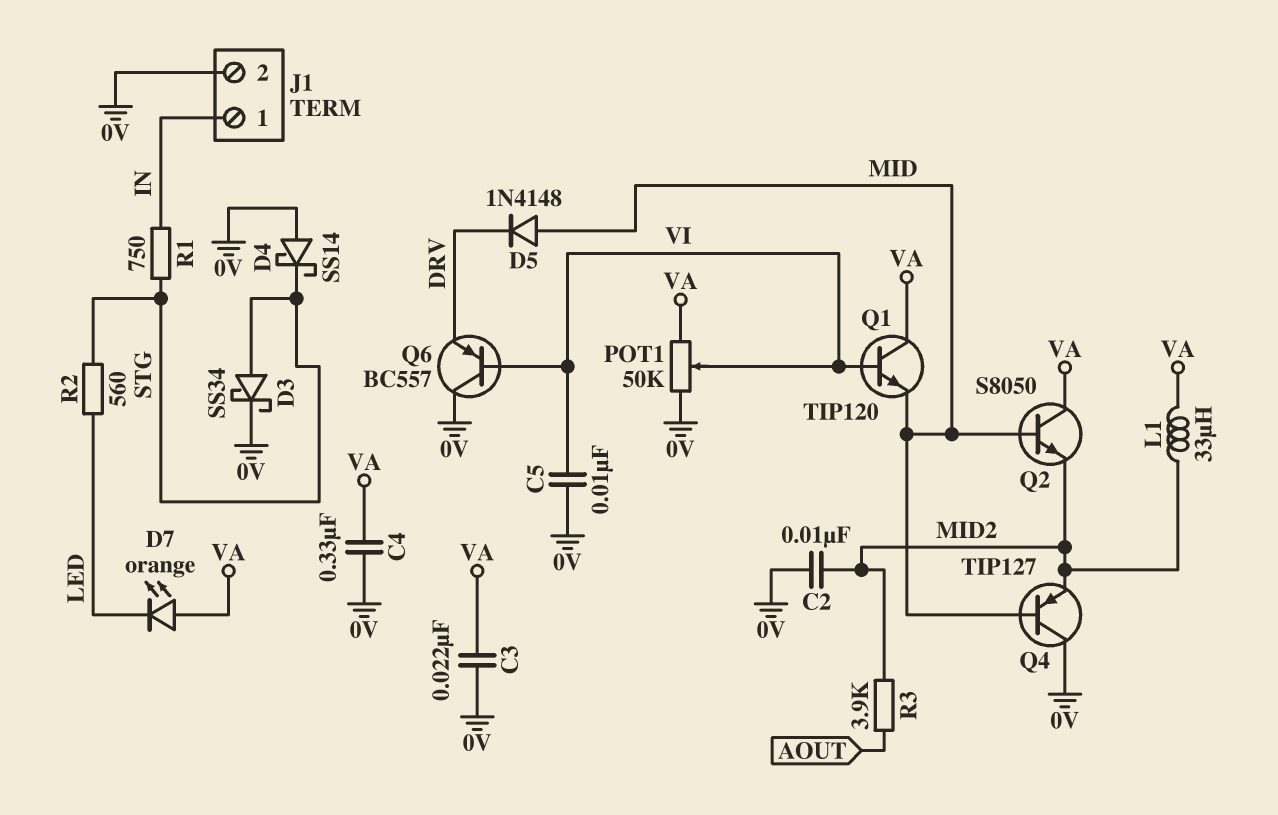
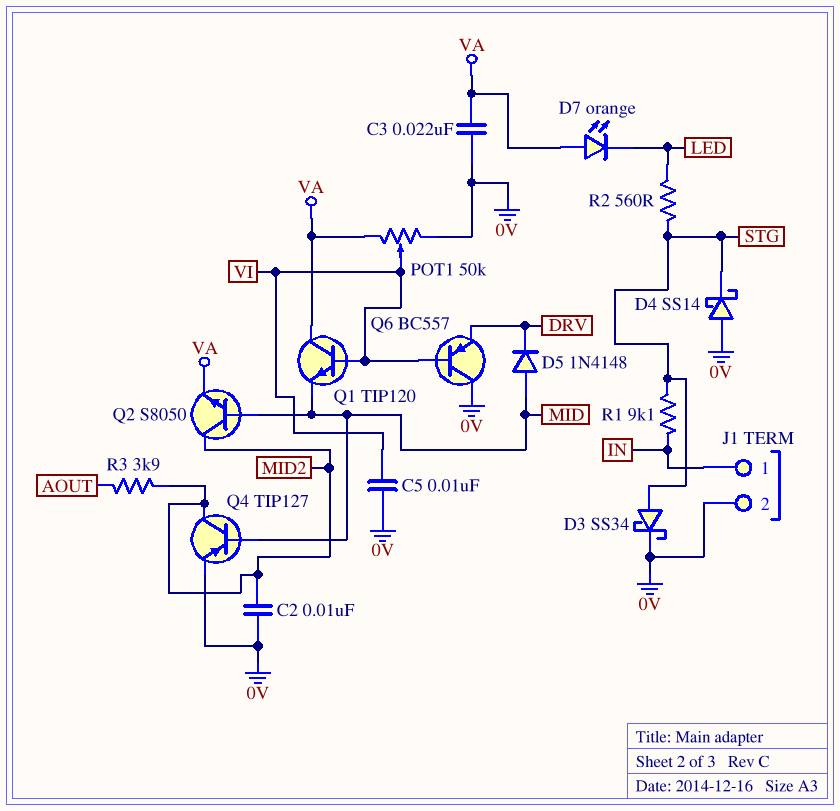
C4: 330nF (0V, VA) -> none
L1: 33uH (MID2, VA) -> none
Q2: NPN S8050 (B MID, C VA, E MID2) -> NPN S8050 (B MID, C MID2, E VA)
Q4: PNP TIP127 (B MID, C 0V, E MID2) -> PNP TIP127 (B MID, C MID2, E 0V)
R1: 750 (IN, STG) -> 9.1k (IN, STG)

